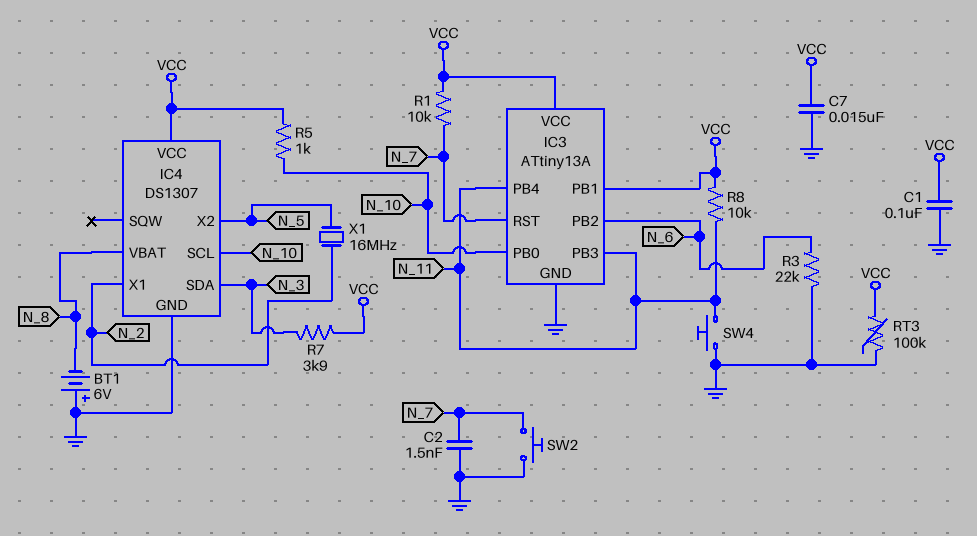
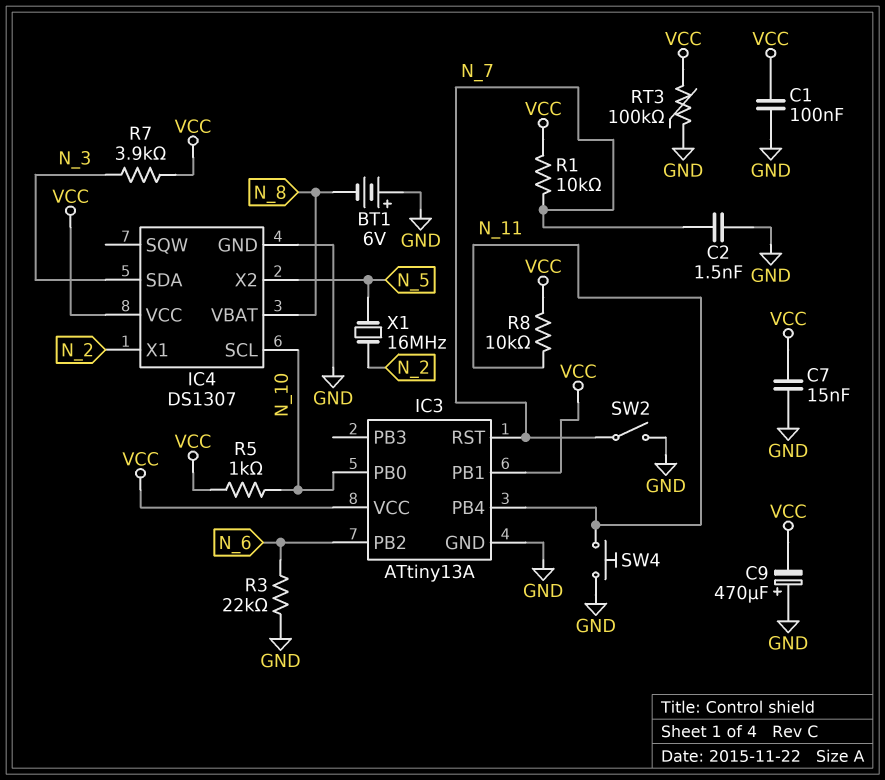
C9: none -> 470uF (plus GND, minus VCC)
IC3 pin PB3: N_11 -> none
SW2: button (GND, N_7) -> switch (GND, N_7)

